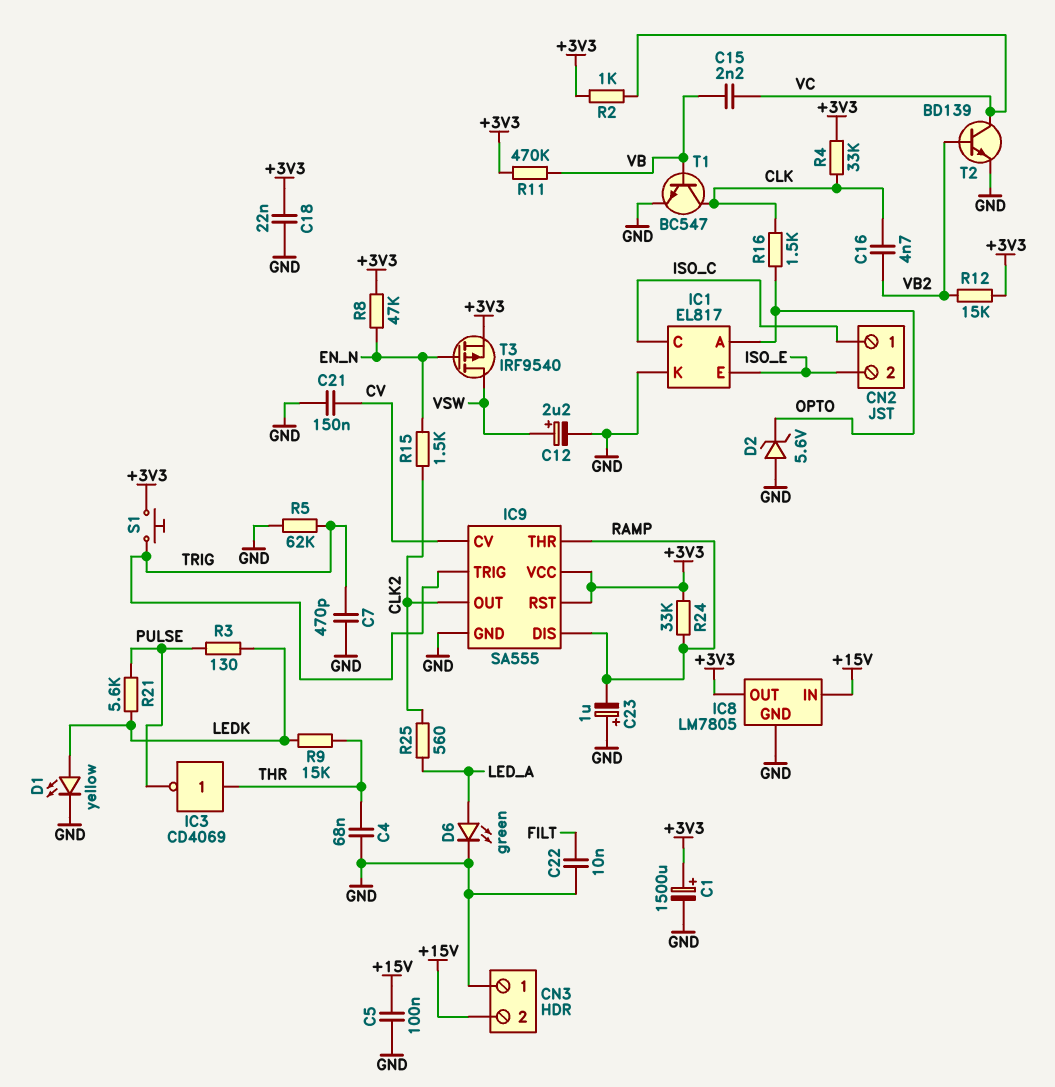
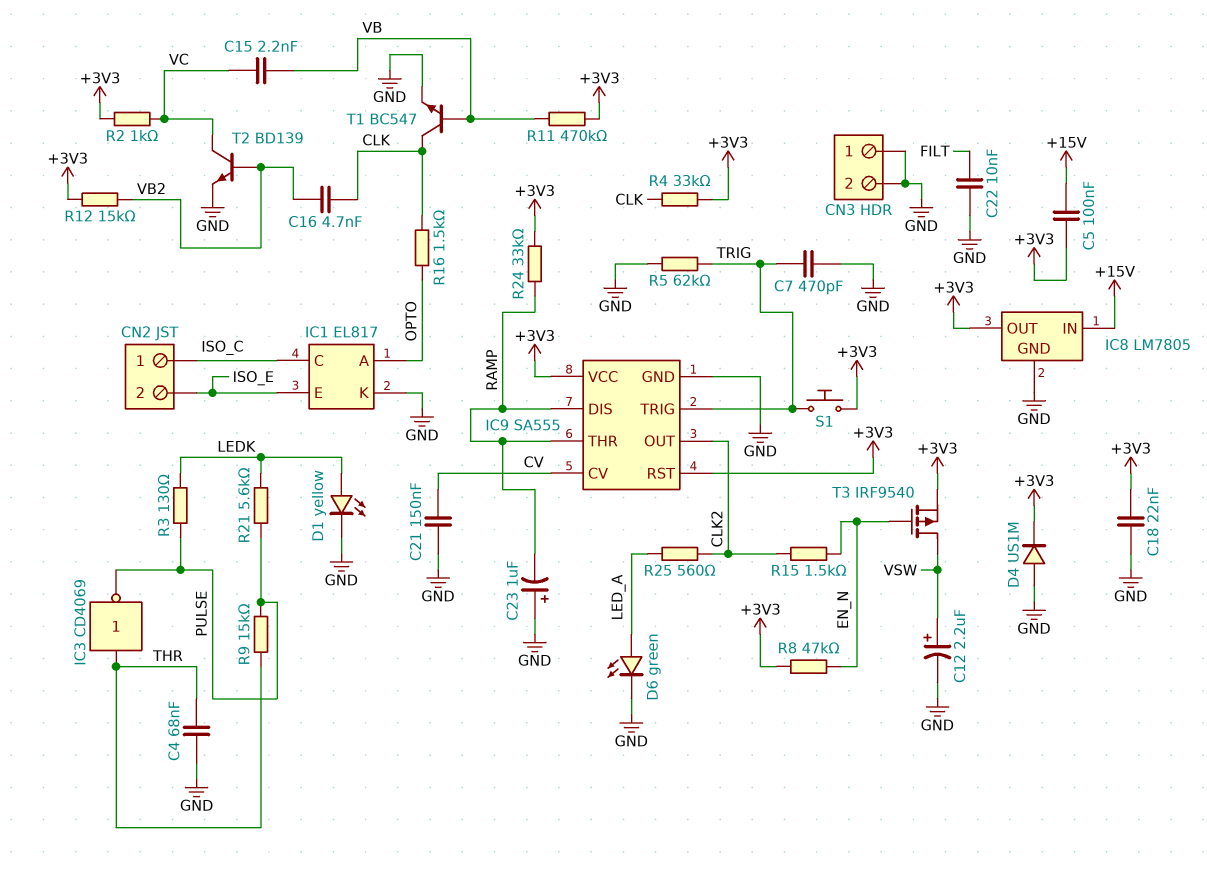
C1: 1500uF (plus +3V3, minus GND) -> none
C5: 100nF (+15V, GND) -> 100nF (+3V3, +15V)
CN3 pin 2: +15V -> GND
D2: zener 5.6V (A GND, K OPTO) -> none
D4: none -> diode US1M (A GND, K +3V3)
R9: 15k (LEDK, THR) -> 15k (PULSE, THR)

